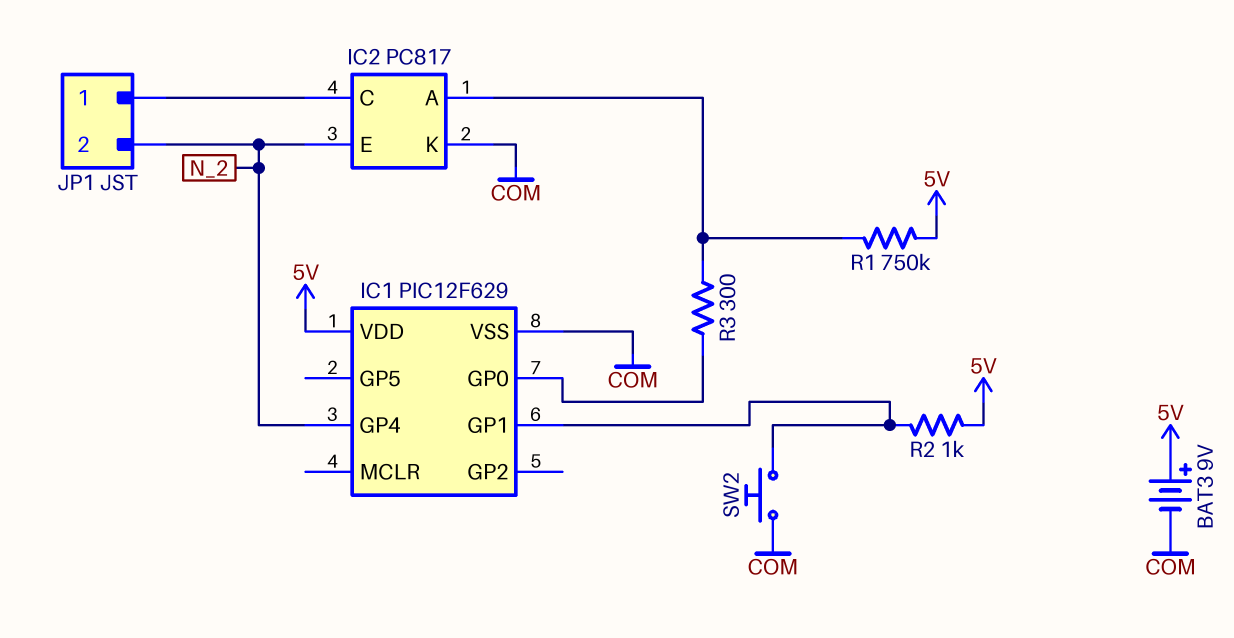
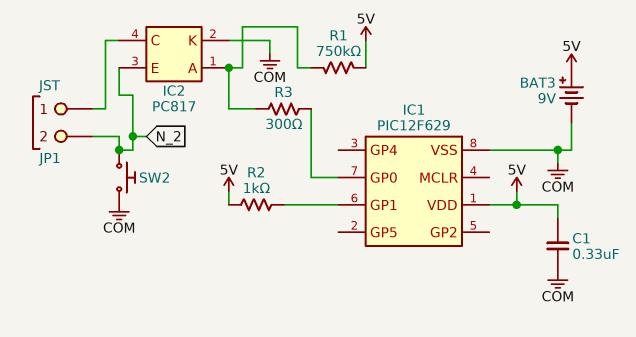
C1: none -> 330nF (5V, COM)
IC1 pin GP4: N_2 -> none
SW2: button (COM, IC1/GP1) -> button (COM, N_2)

